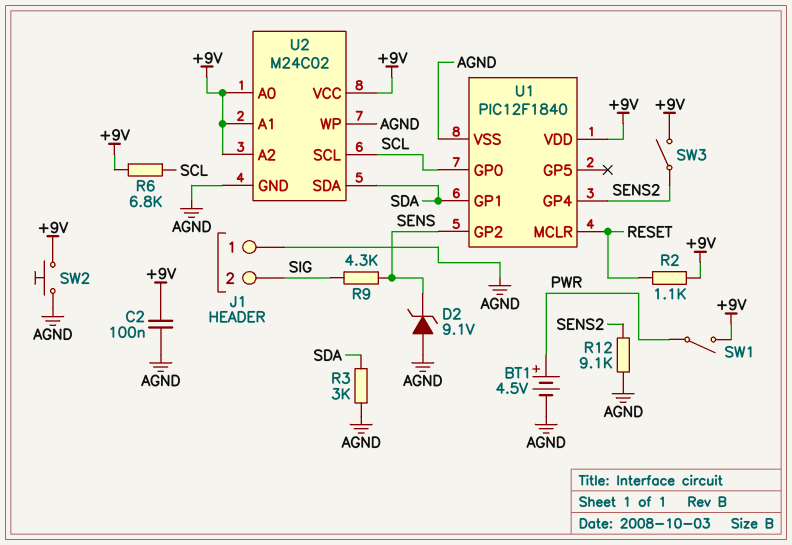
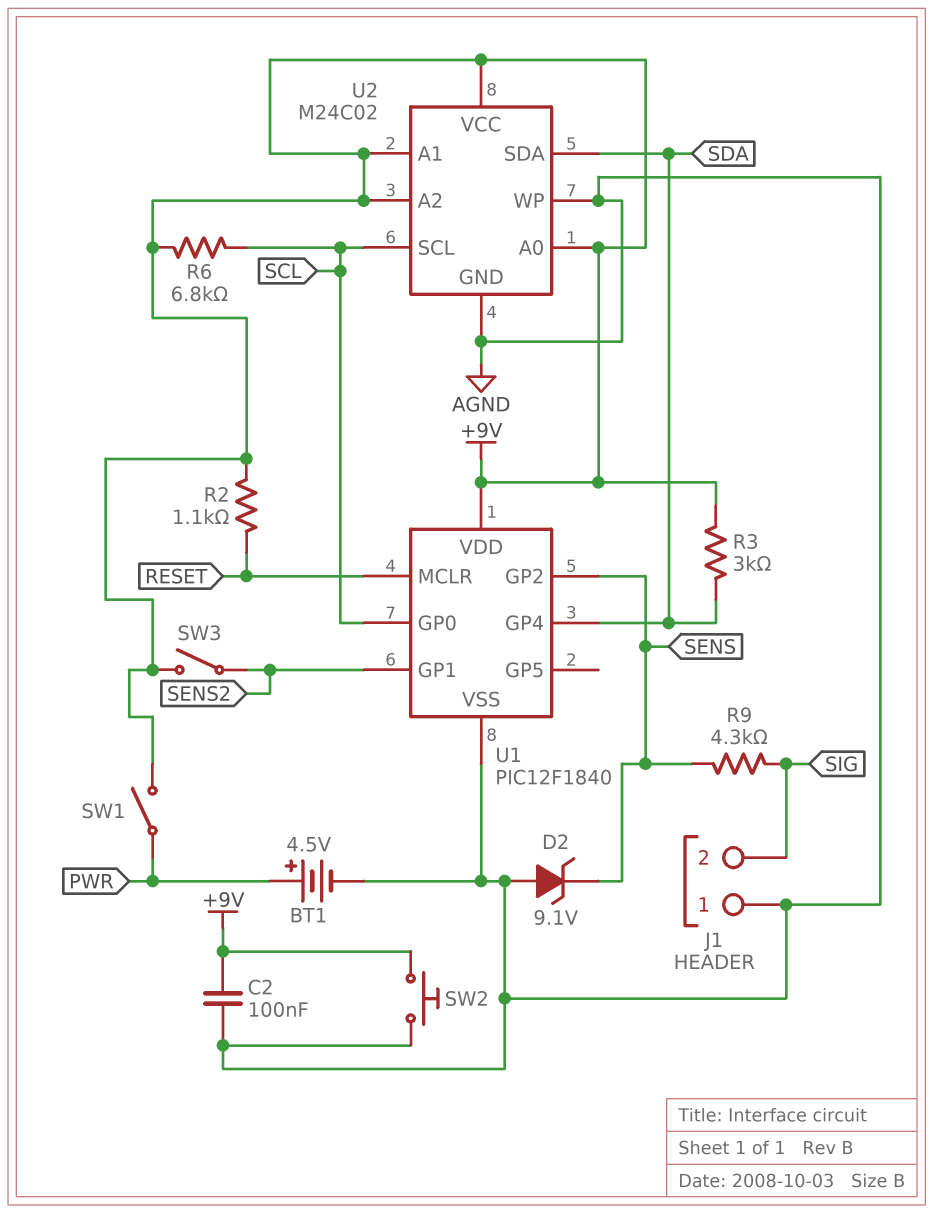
R3: 3k (AGND, SDA) -> 3k (+9V, SDA)
R12: 9.1k (AGND, SENS2) -> none
U1 pin GP1: SDA -> SENS2
U1 pin GP4: SENS2 -> SDA

